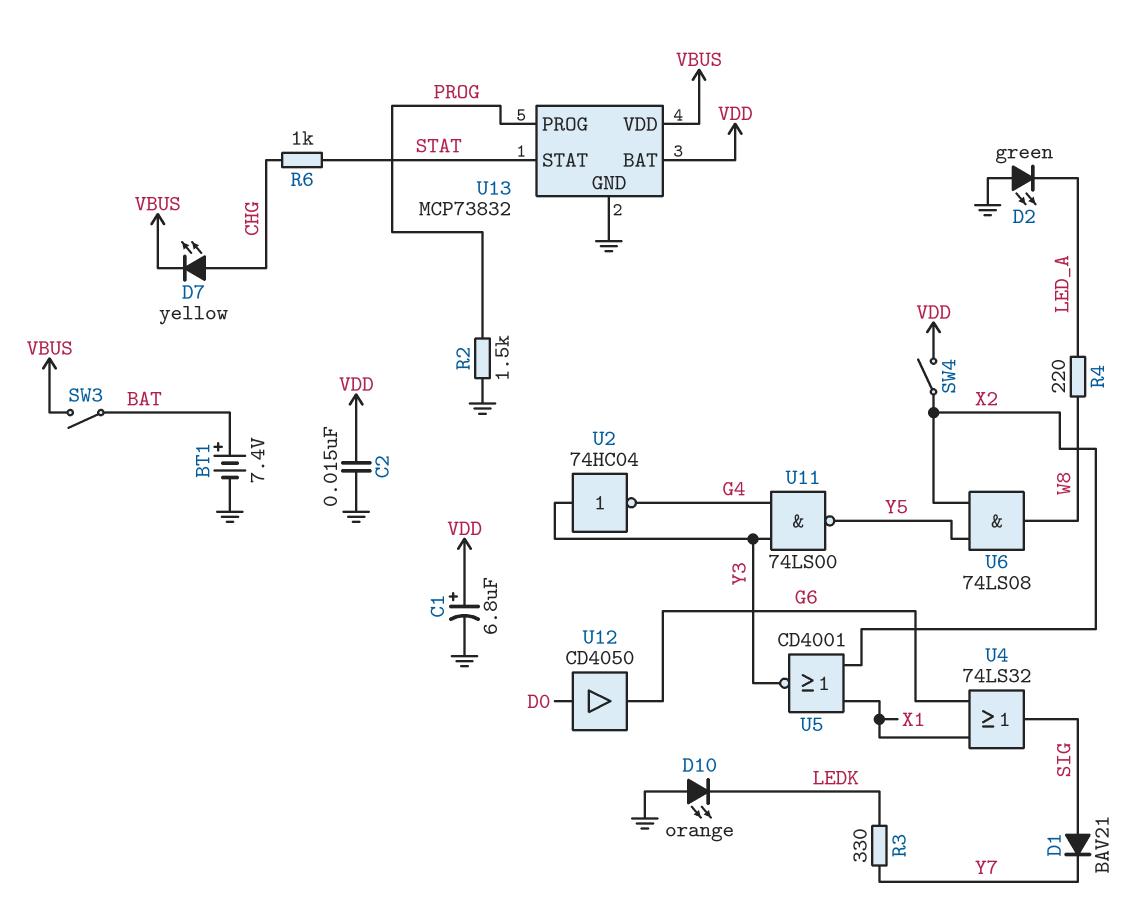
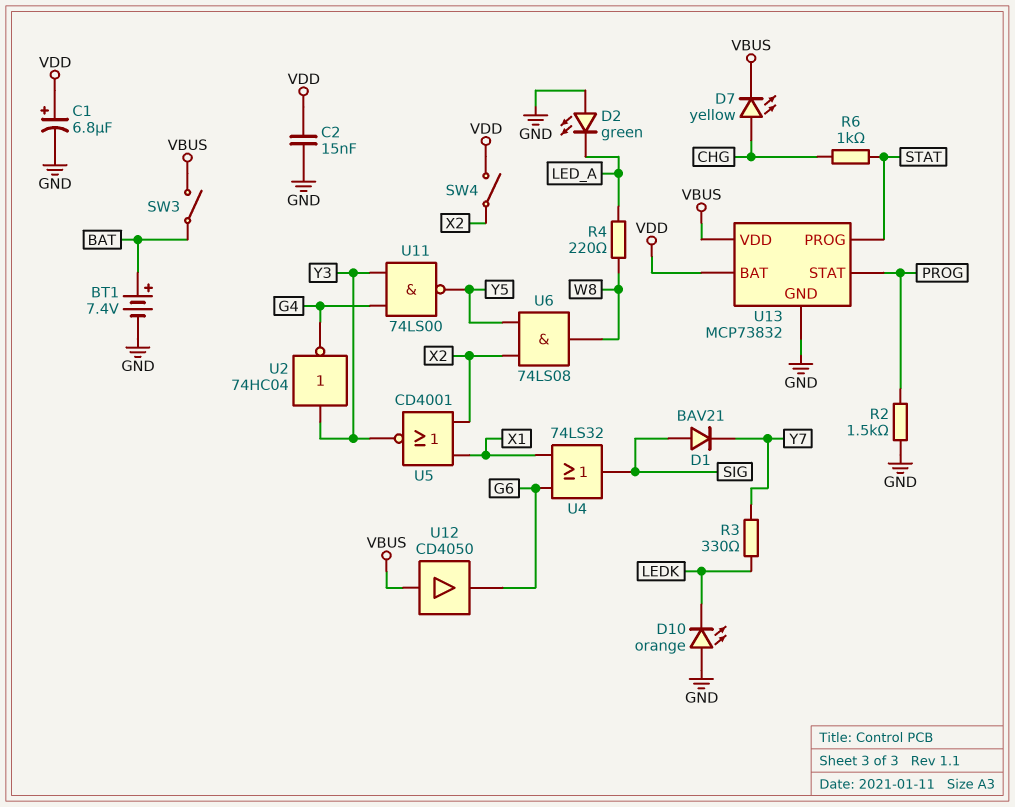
U12: buffer CD4050 (in D0, out G6) -> buffer CD4050 (in VBUS, out G6)
U13 pin PROG: PROG -> STAT
U13 pin STAT: STAT -> PROG

